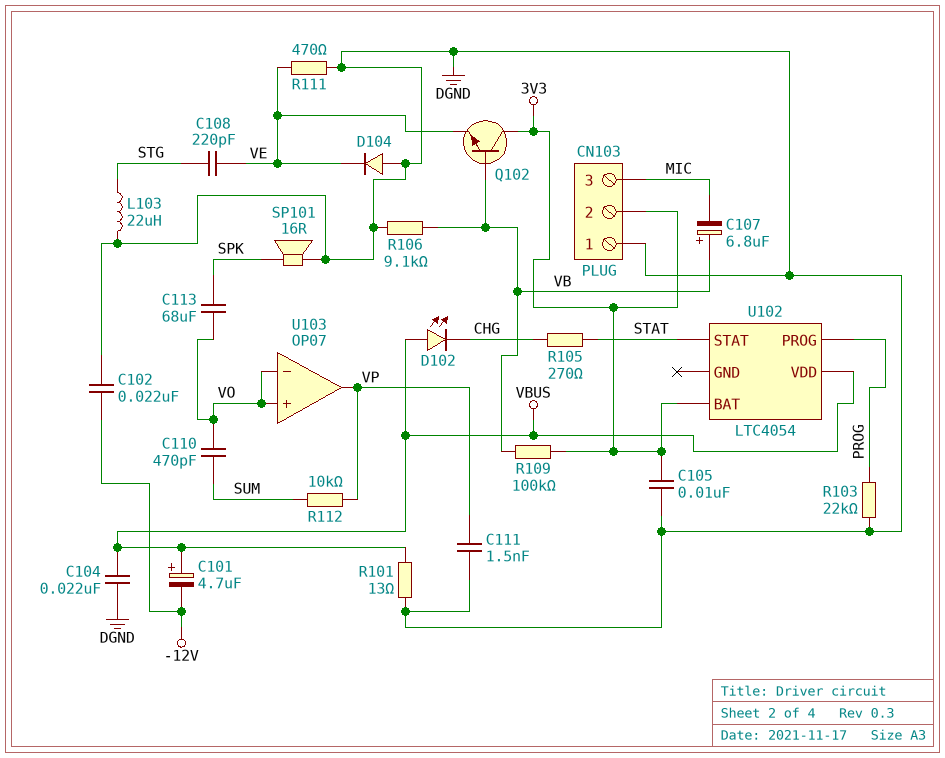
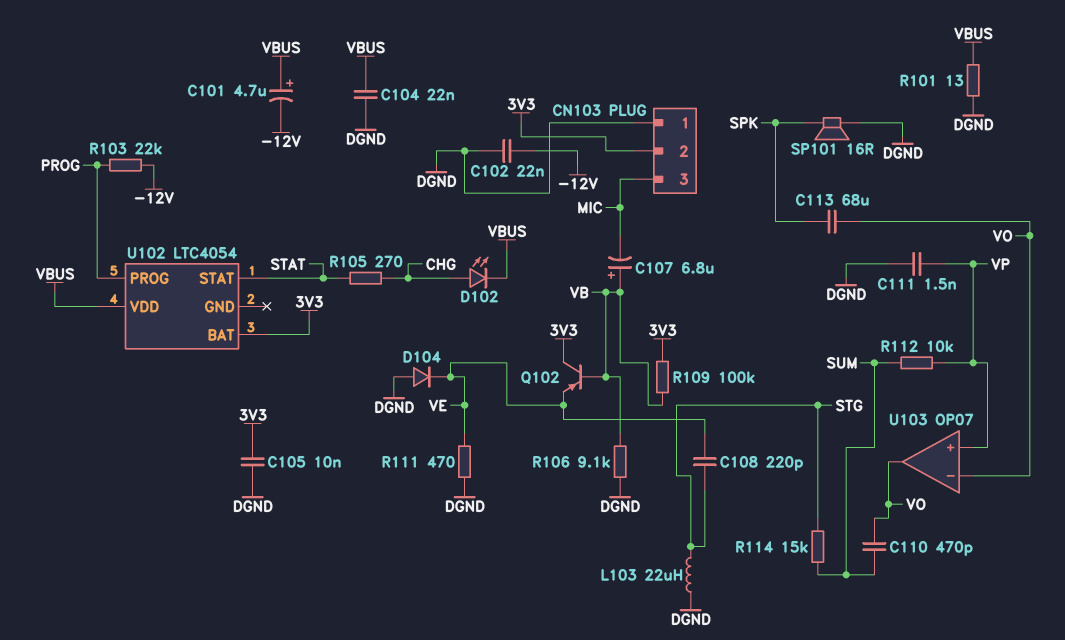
D102: LED (A VBUS, K CHG) -> LED (A CHG, K VBUS)
Q102: NPN (B VB, C 3V3, E VE) -> PNP (B VB, C 3V3, E VE)
R103: 22k (DGND, PROG) -> 22k (-12V, PROG)
R114: none -> 15k (STG, SUM)
U103 pin in+: VO -> VP
U103 pin out: VP -> VO

